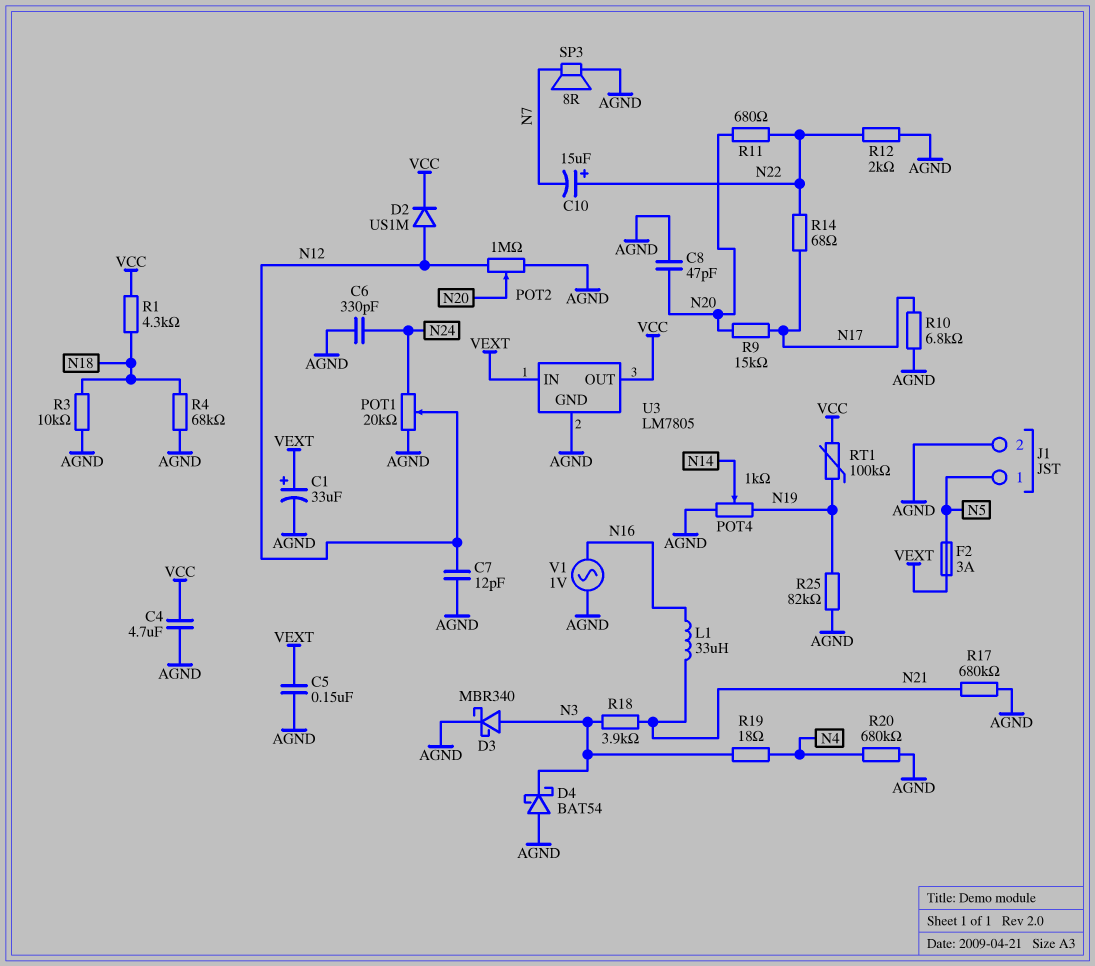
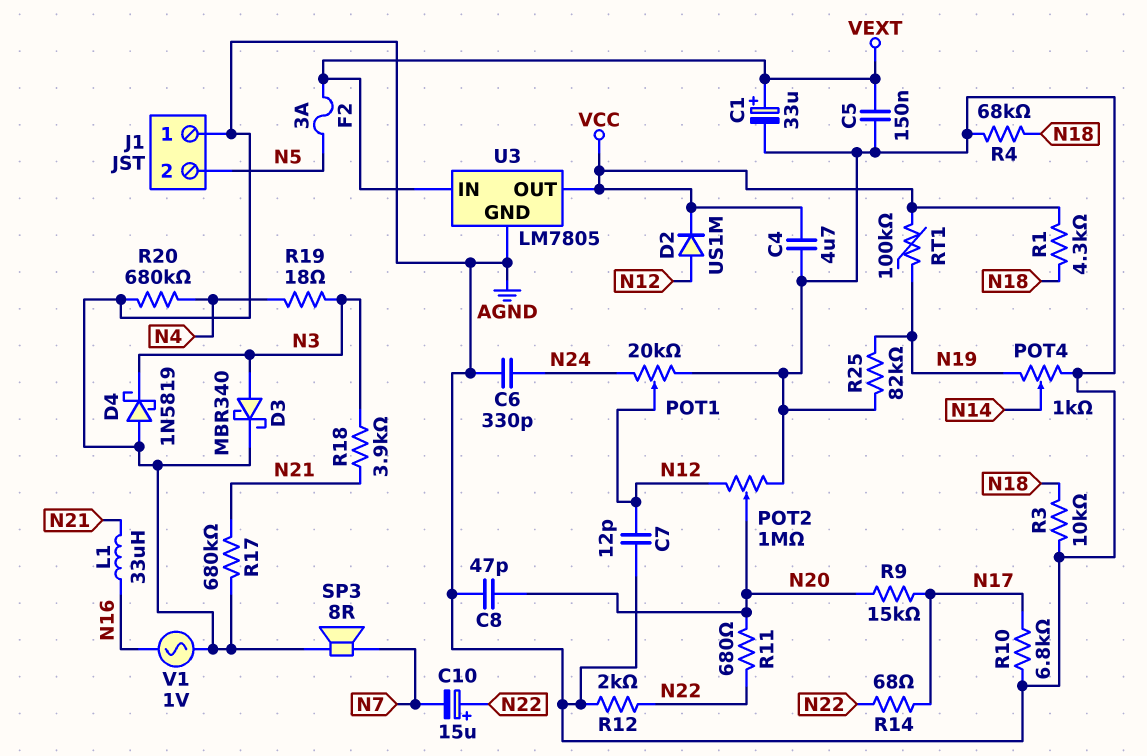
D4: schottky BAT54 (A AGND, K N3) -> schottky 1N5819 (A AGND, K N3)
J1 pin 1: N5 -> AGND
J1 pin 2: AGND -> N5

